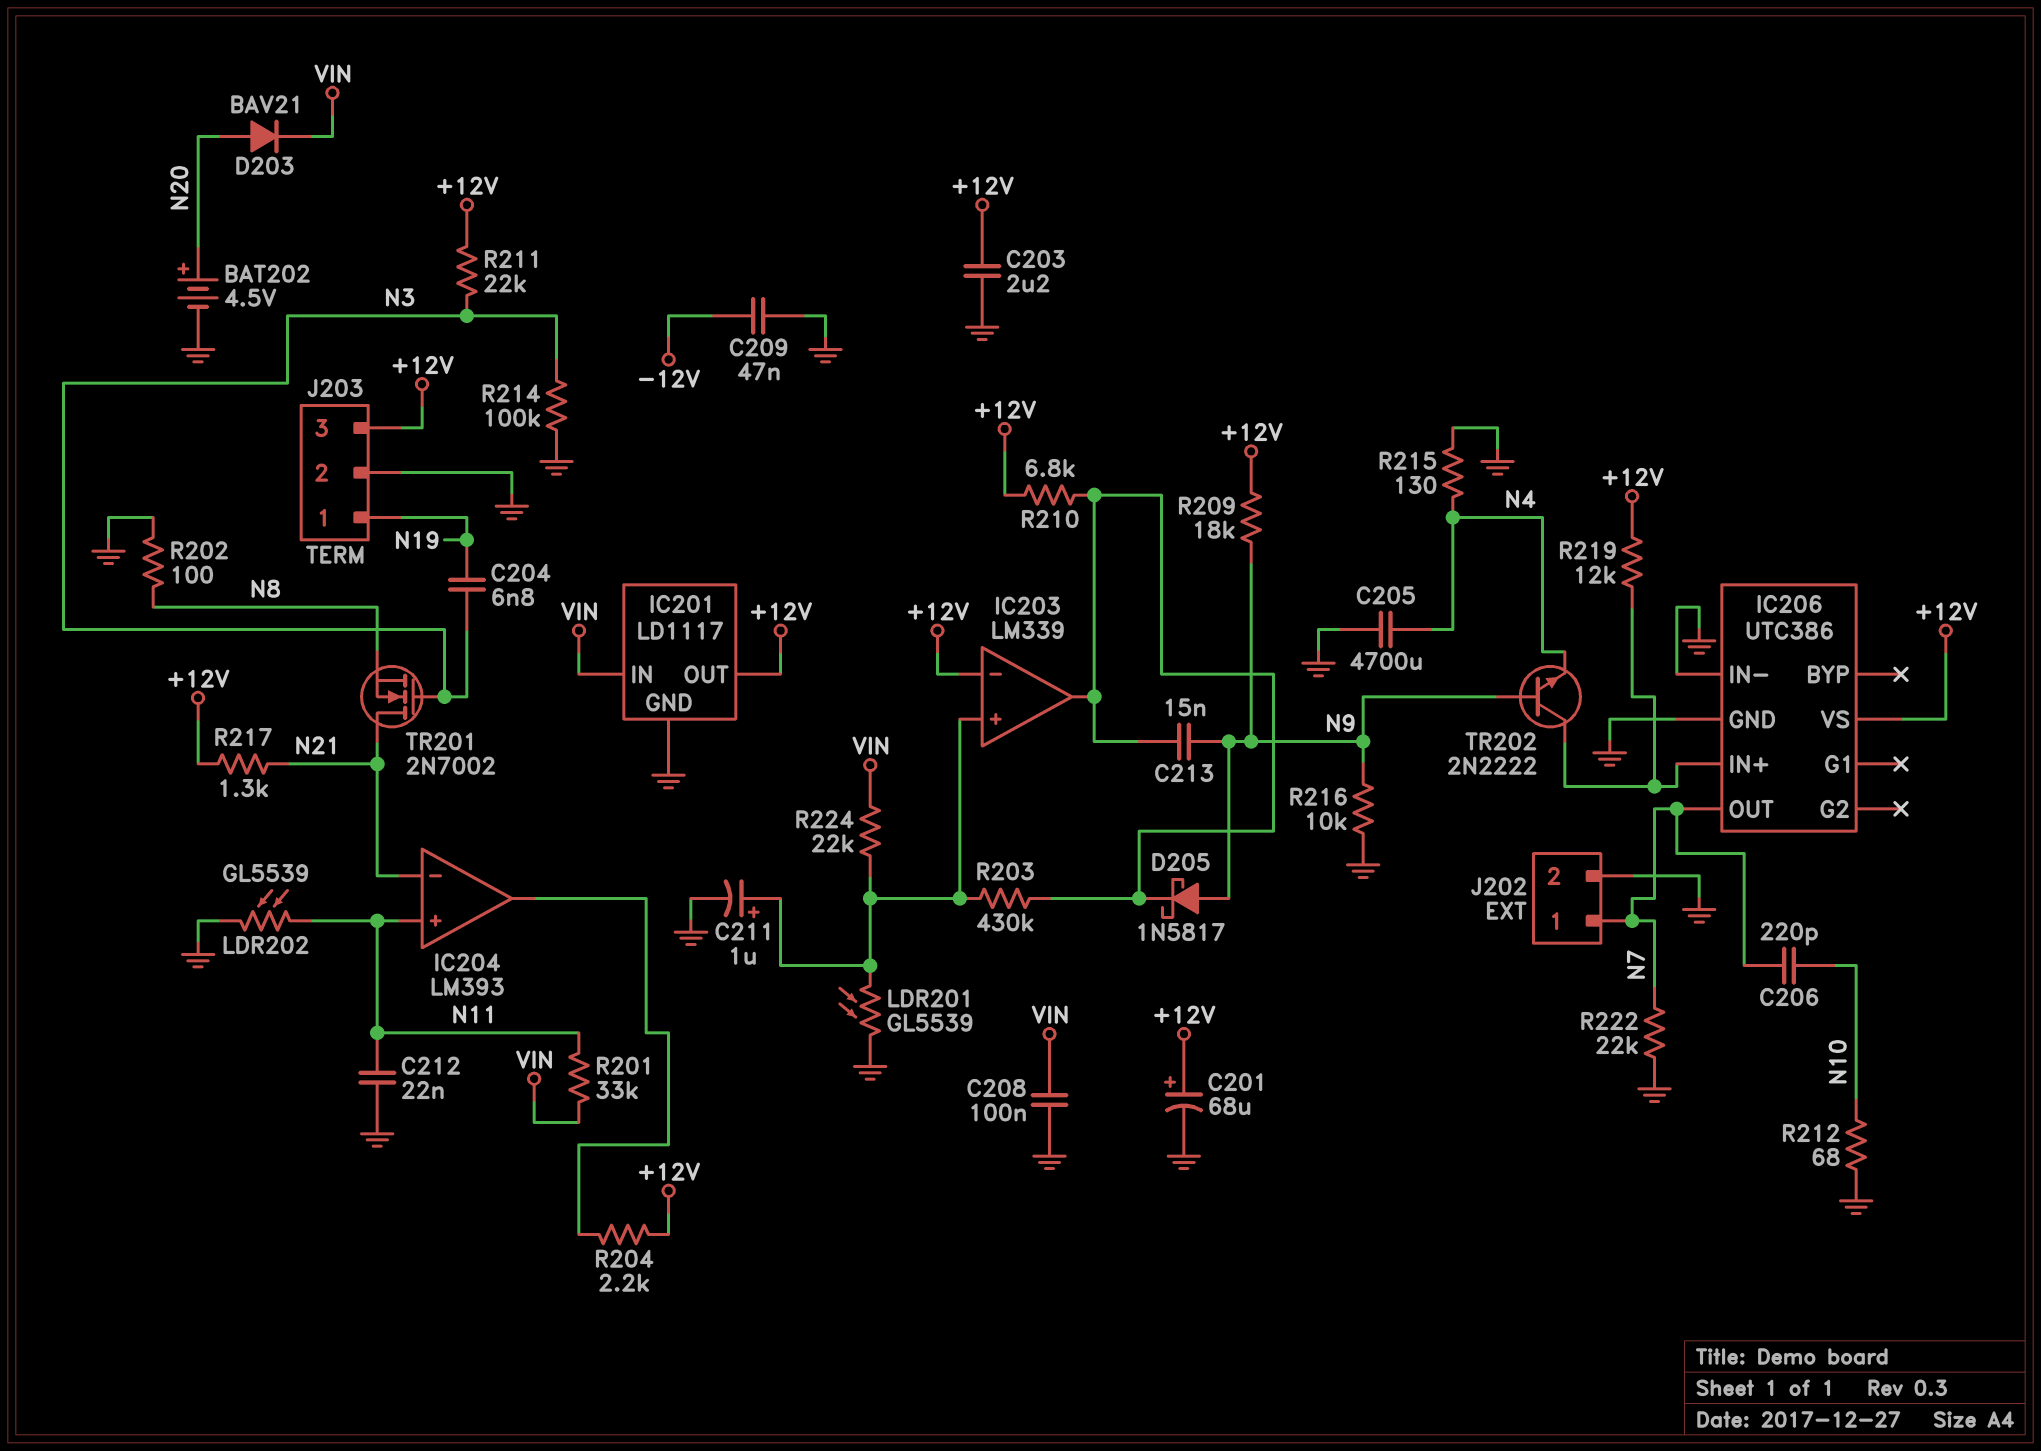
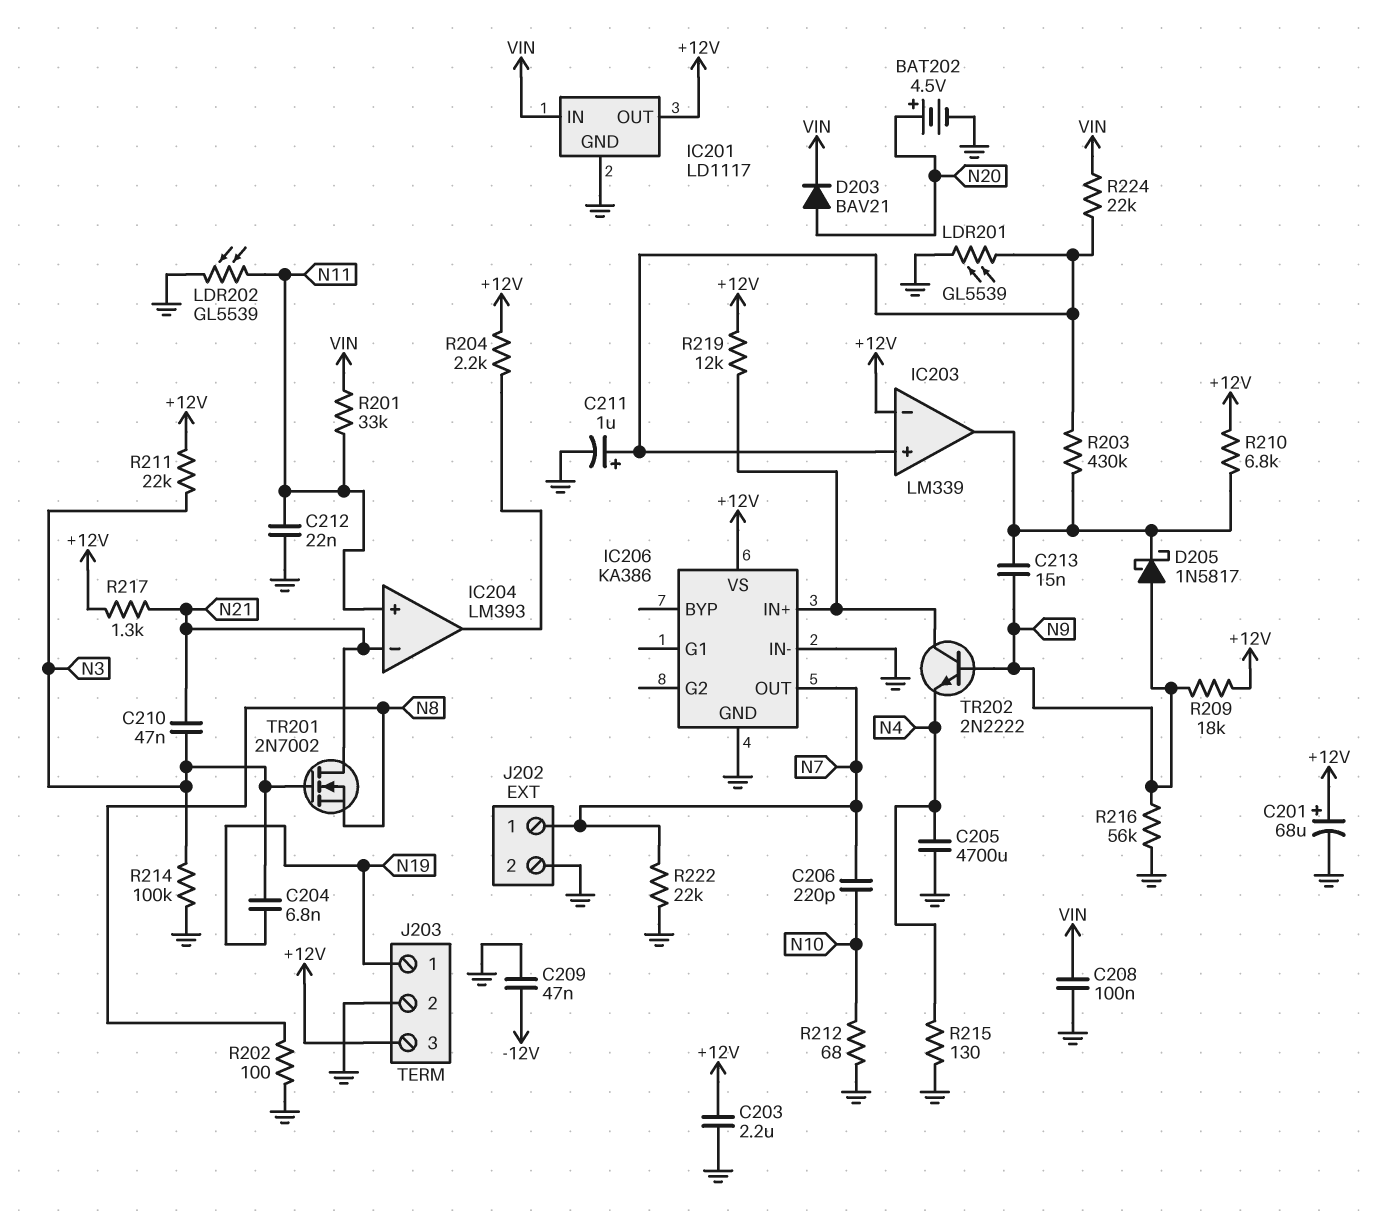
C210: none -> 47nF (N3, N21)
IC206: UTC386 -> KA386
R216: 10k (GND, N9) -> 56k (GND, N9)

